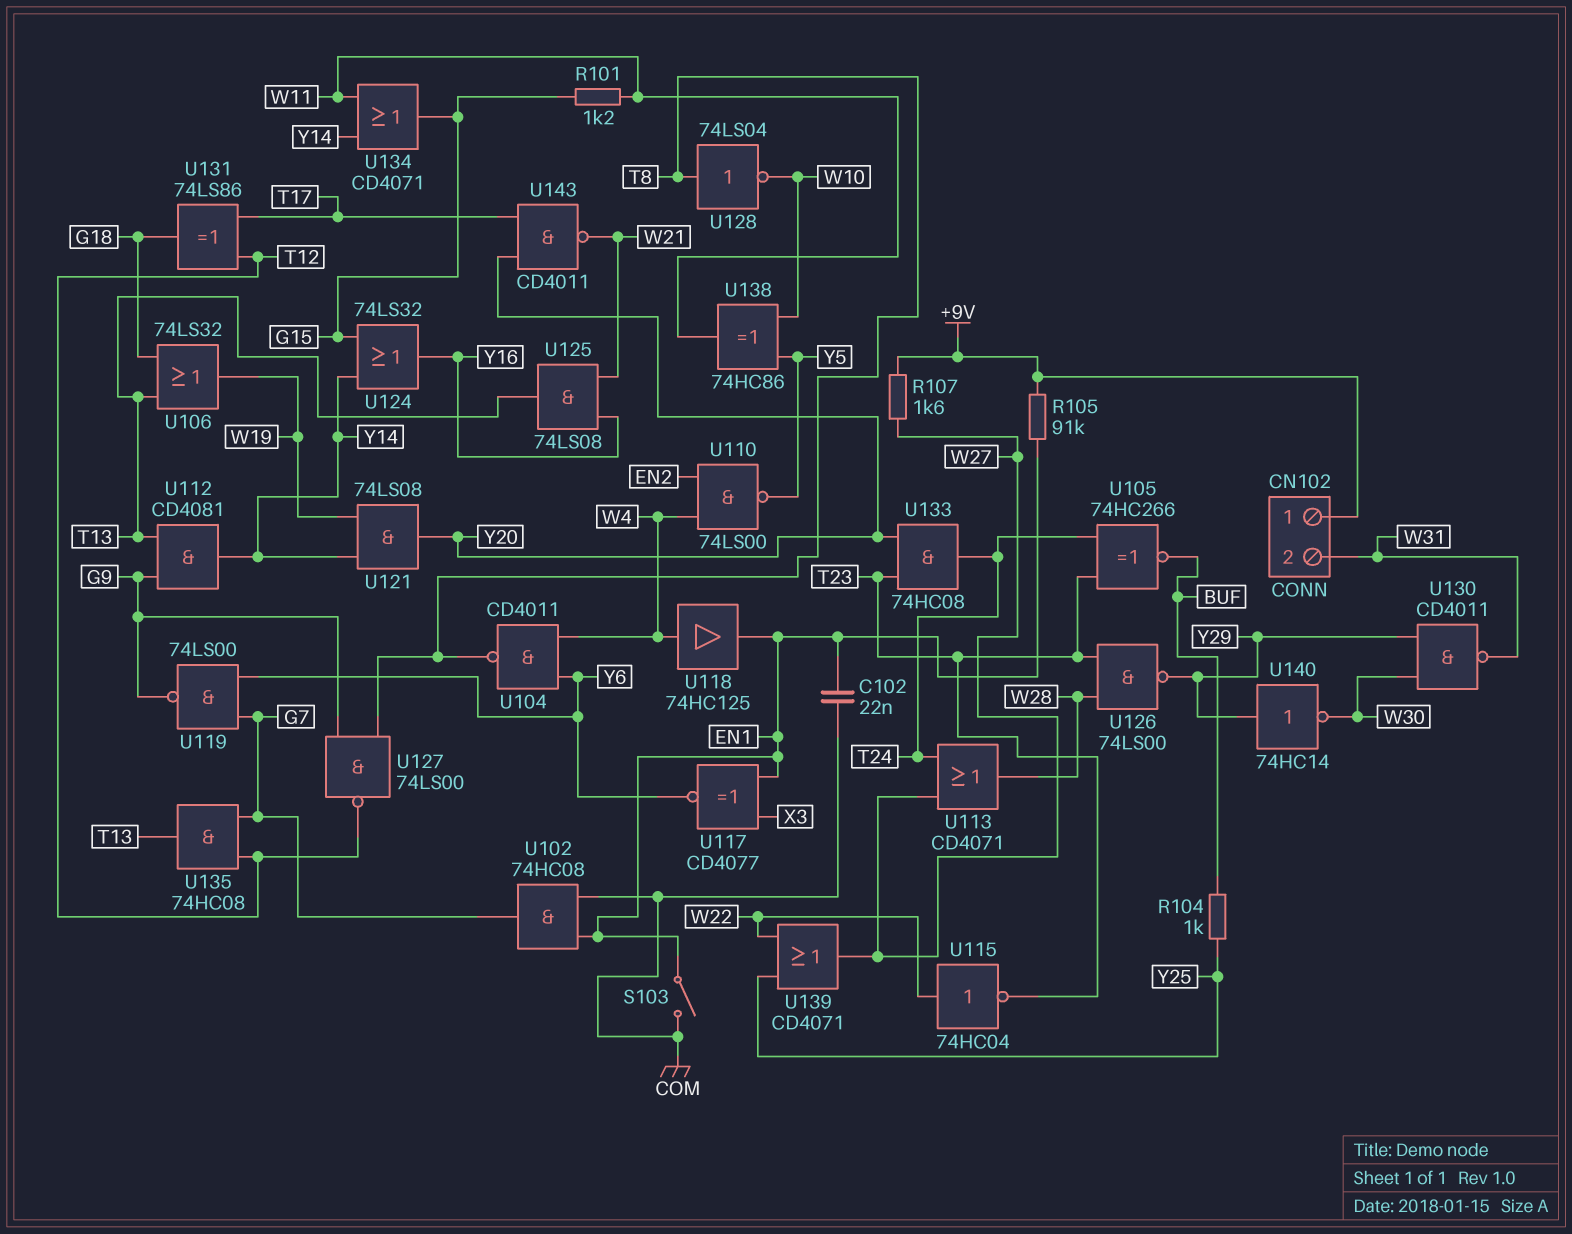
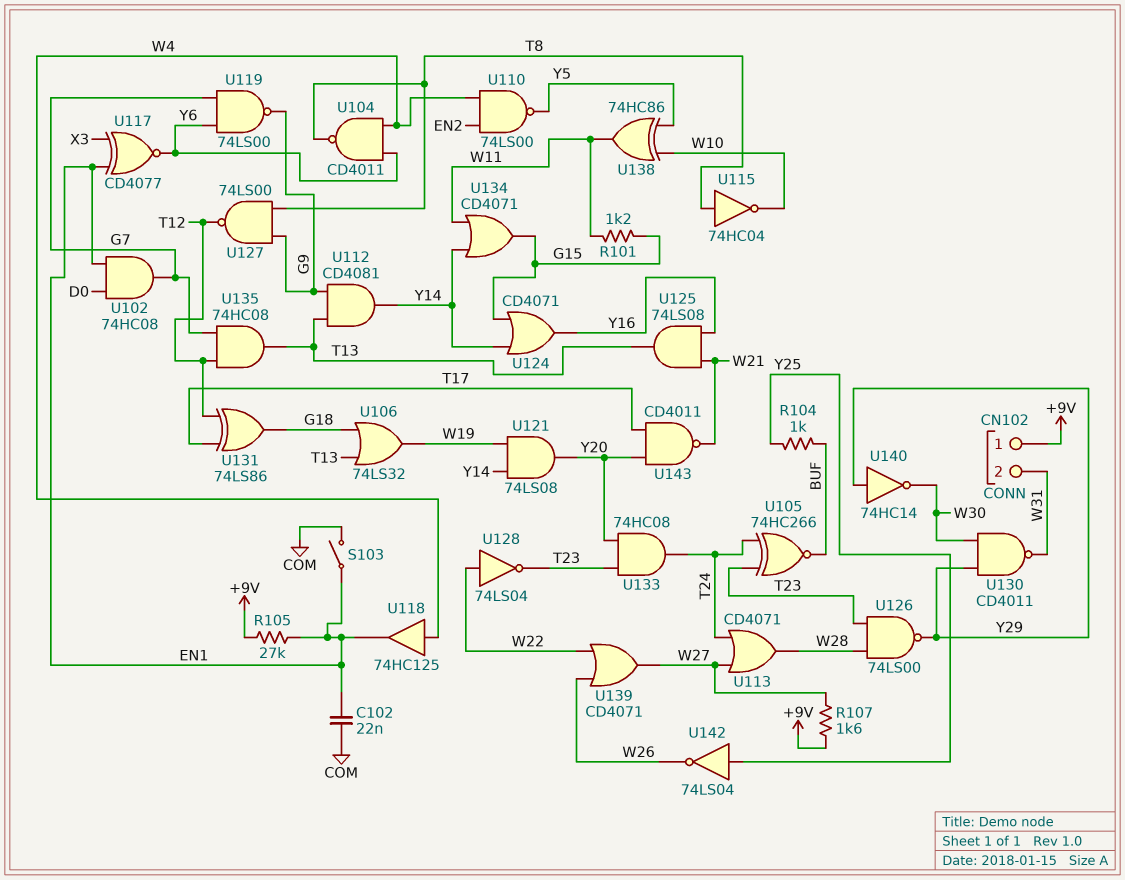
R105: 91k (+9V, EN1) -> 27k (+9V, EN1)
U102: AND 74HC08 (in COM, in EN1, out G7) -> AND 74HC08 (in D0, in EN1, out G7)
U115: NOT 74HC04 (in W22, out T23) -> NOT 74HC04 (in T8, out W10)
U124: OR 74LS32 (in G15, in Y14, out Y16) -> OR CD4071 (in G15, in Y14, out Y16)
U128: NOT 74LS04 (in T8, out W10) -> NOT 74LS04 (in W22, out T23)
U139: OR CD4071 (in W22, in Y25, out W27) -> OR CD4071 (in W22, in W26, out W27)
U142: none -> NOT 74LS04 (in Y25, out W26)

